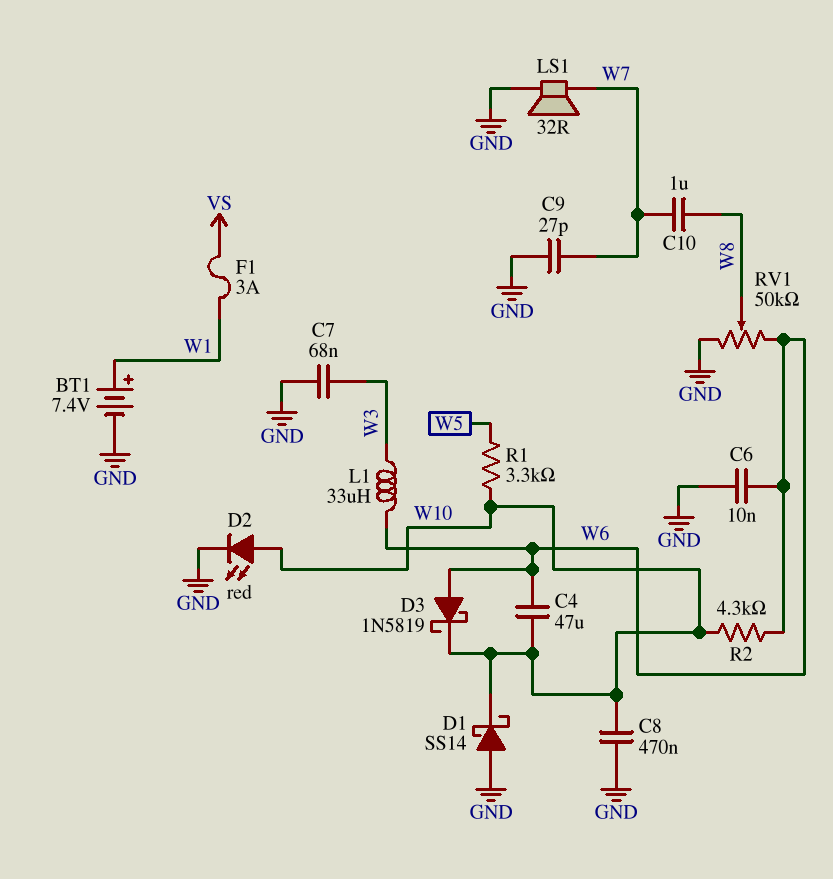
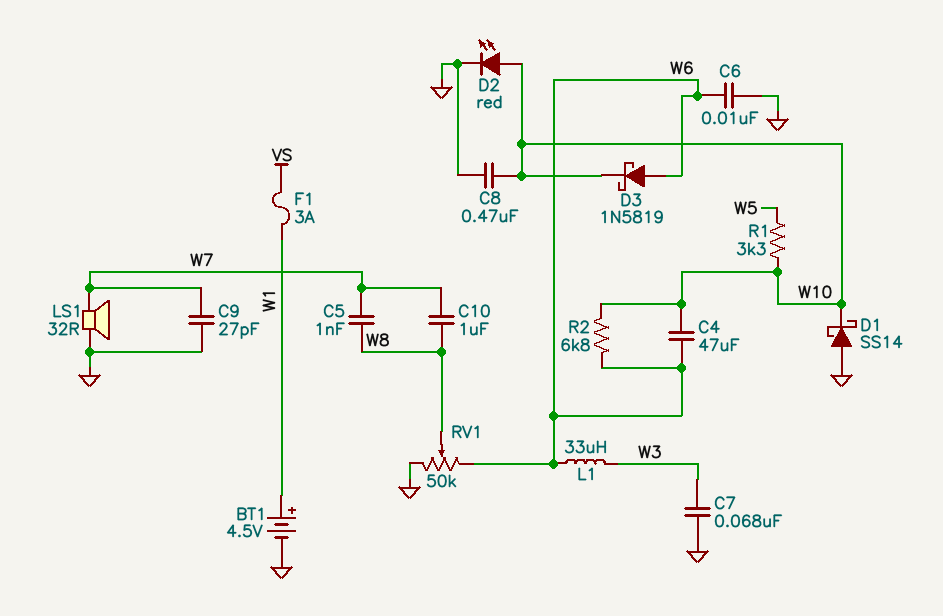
BT1: 7.4V (plus W1, minus GND) -> 4.5V (plus W1, minus GND)
C5: none -> 1nF (W7, W8)
R2: 4.3k (W6, W10) -> 6.8k (W6, W10)

